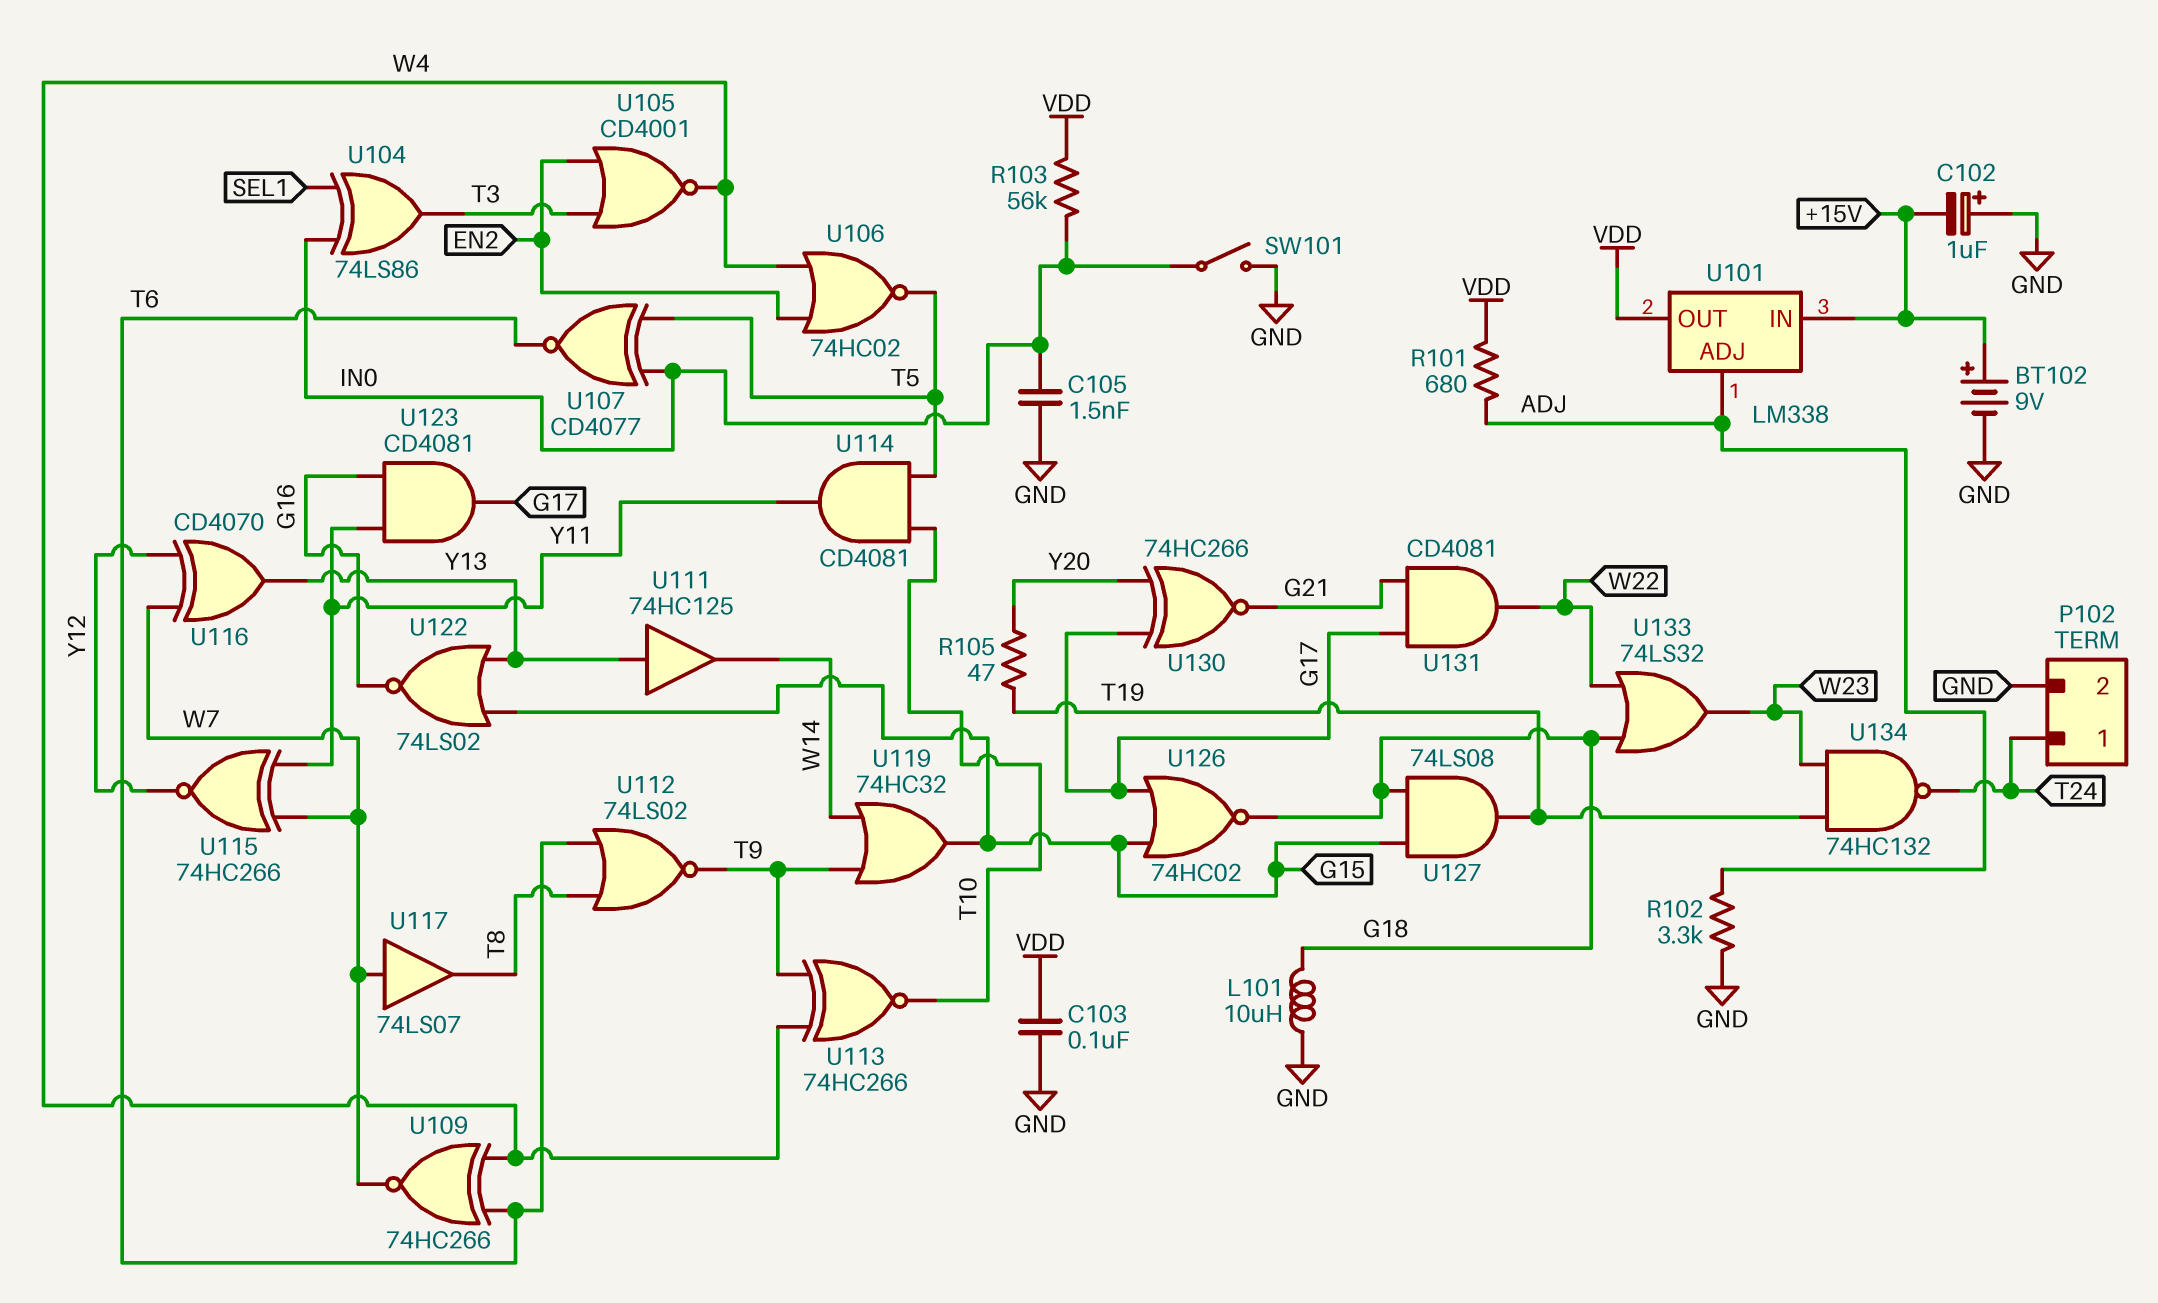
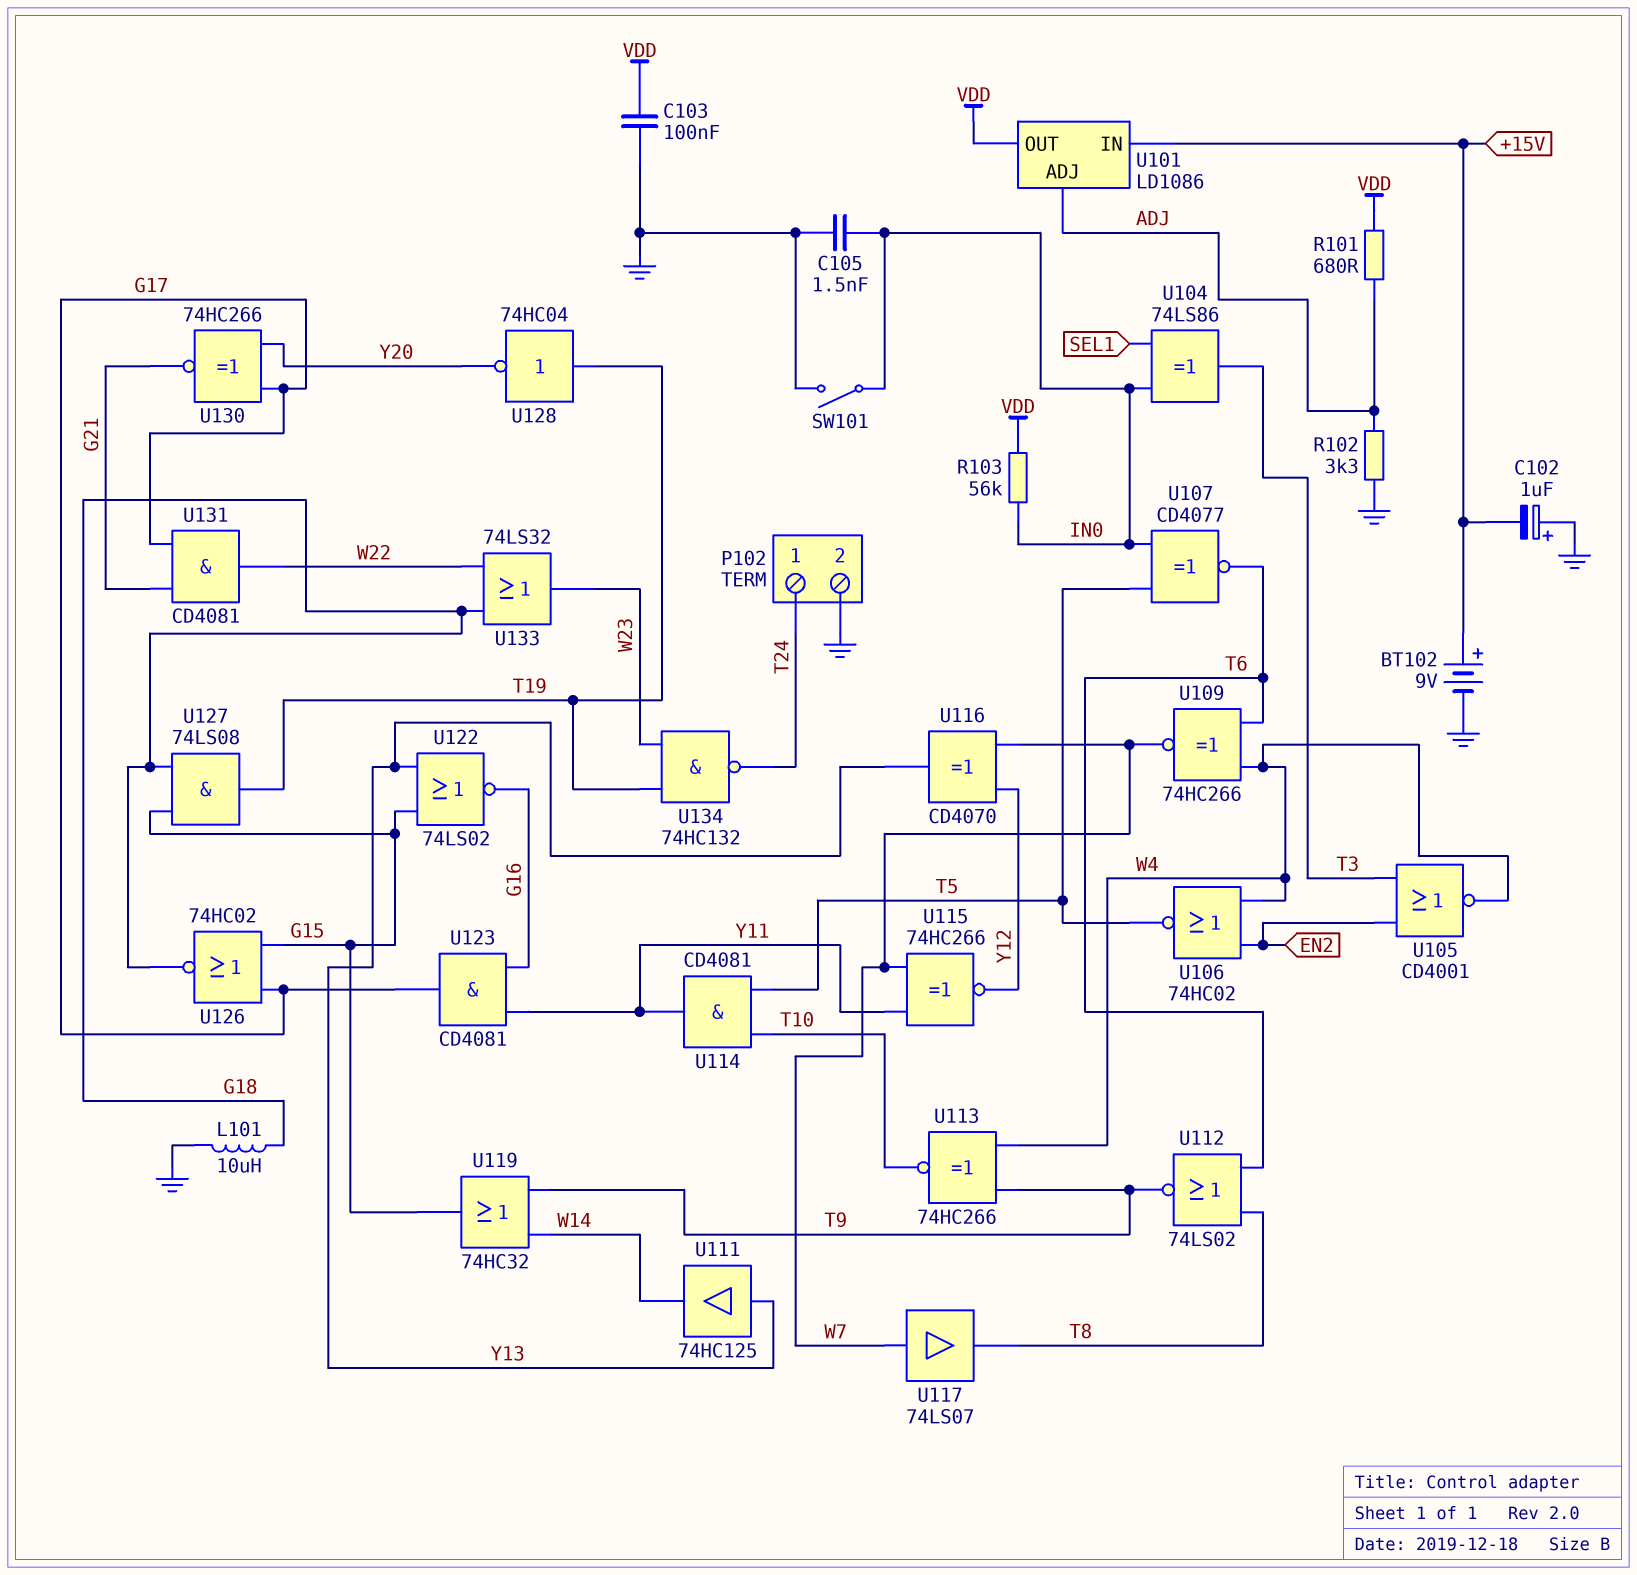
R105: 47 (T19, Y20) -> none
U101: LM338 -> LD1086
U128: none -> NOT 74HC04 (in T19, out Y20)

